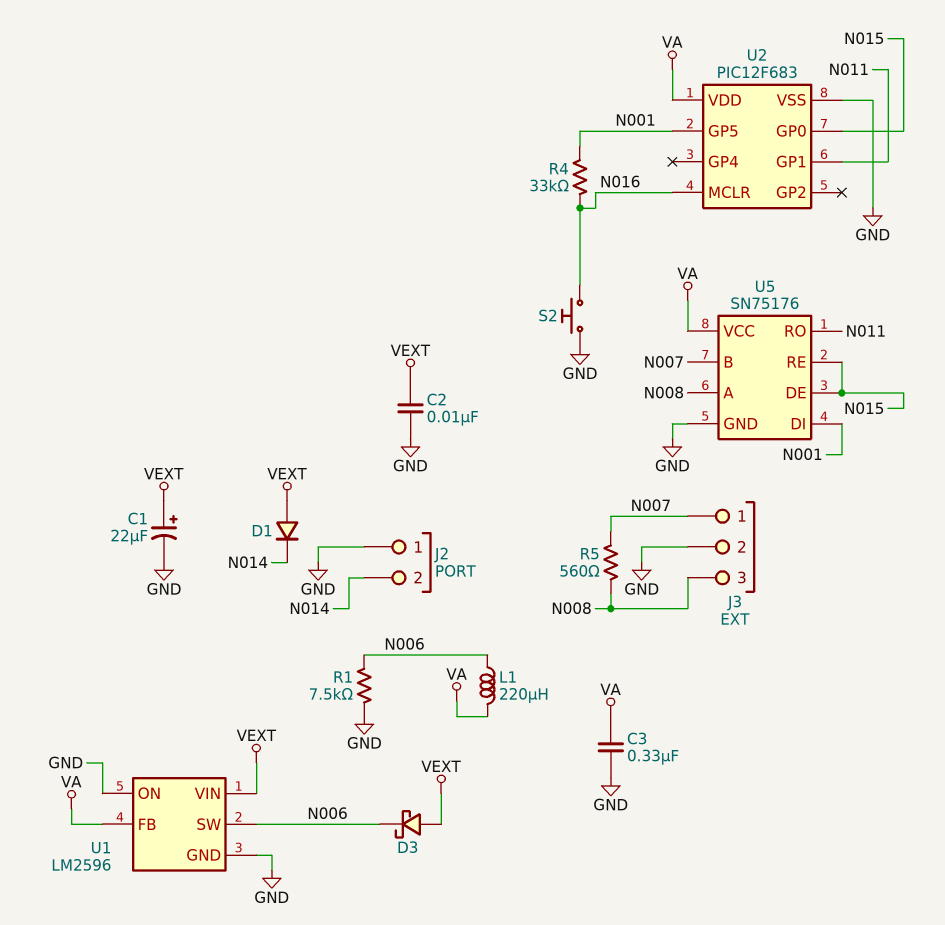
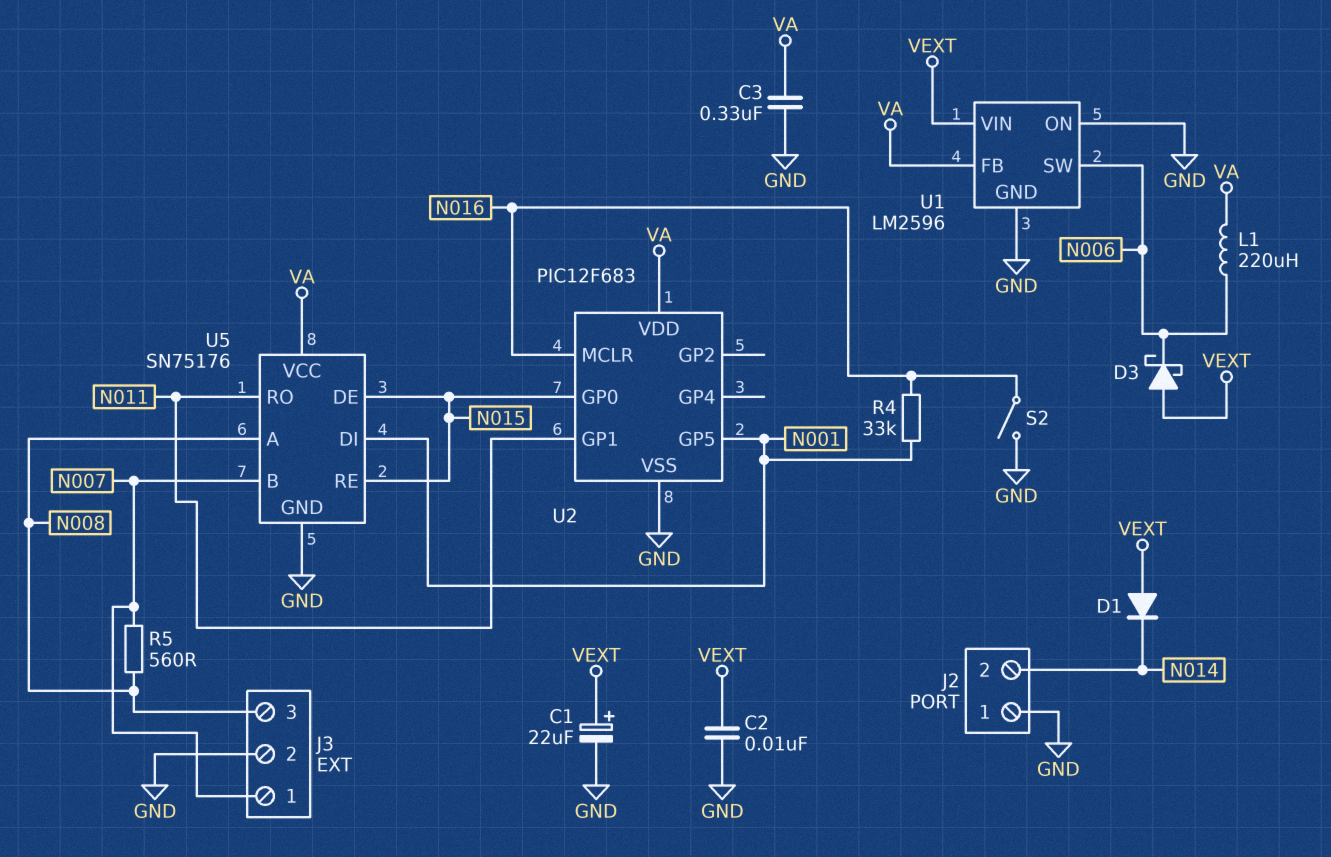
R1: 7.5k (GND, N006) -> none
S2: button (GND, N016) -> switch (GND, N016)

